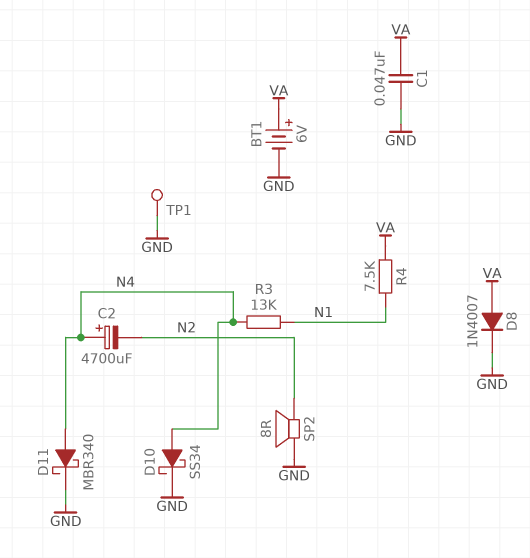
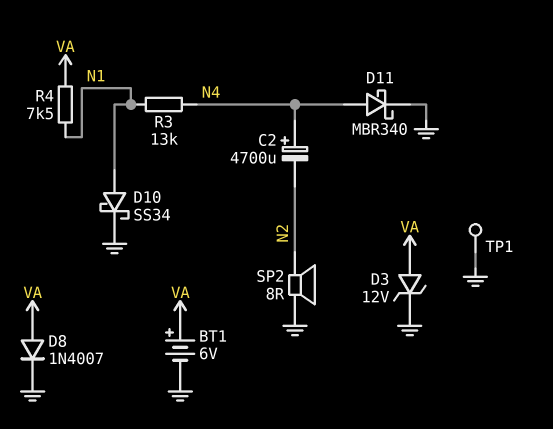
C1: 47nF (GND, VA) -> none
D3: none -> zener 12V (A VA, K GND)
D10: schottky SS34 (A N4, K GND) -> schottky SS34 (A N1, K GND)

